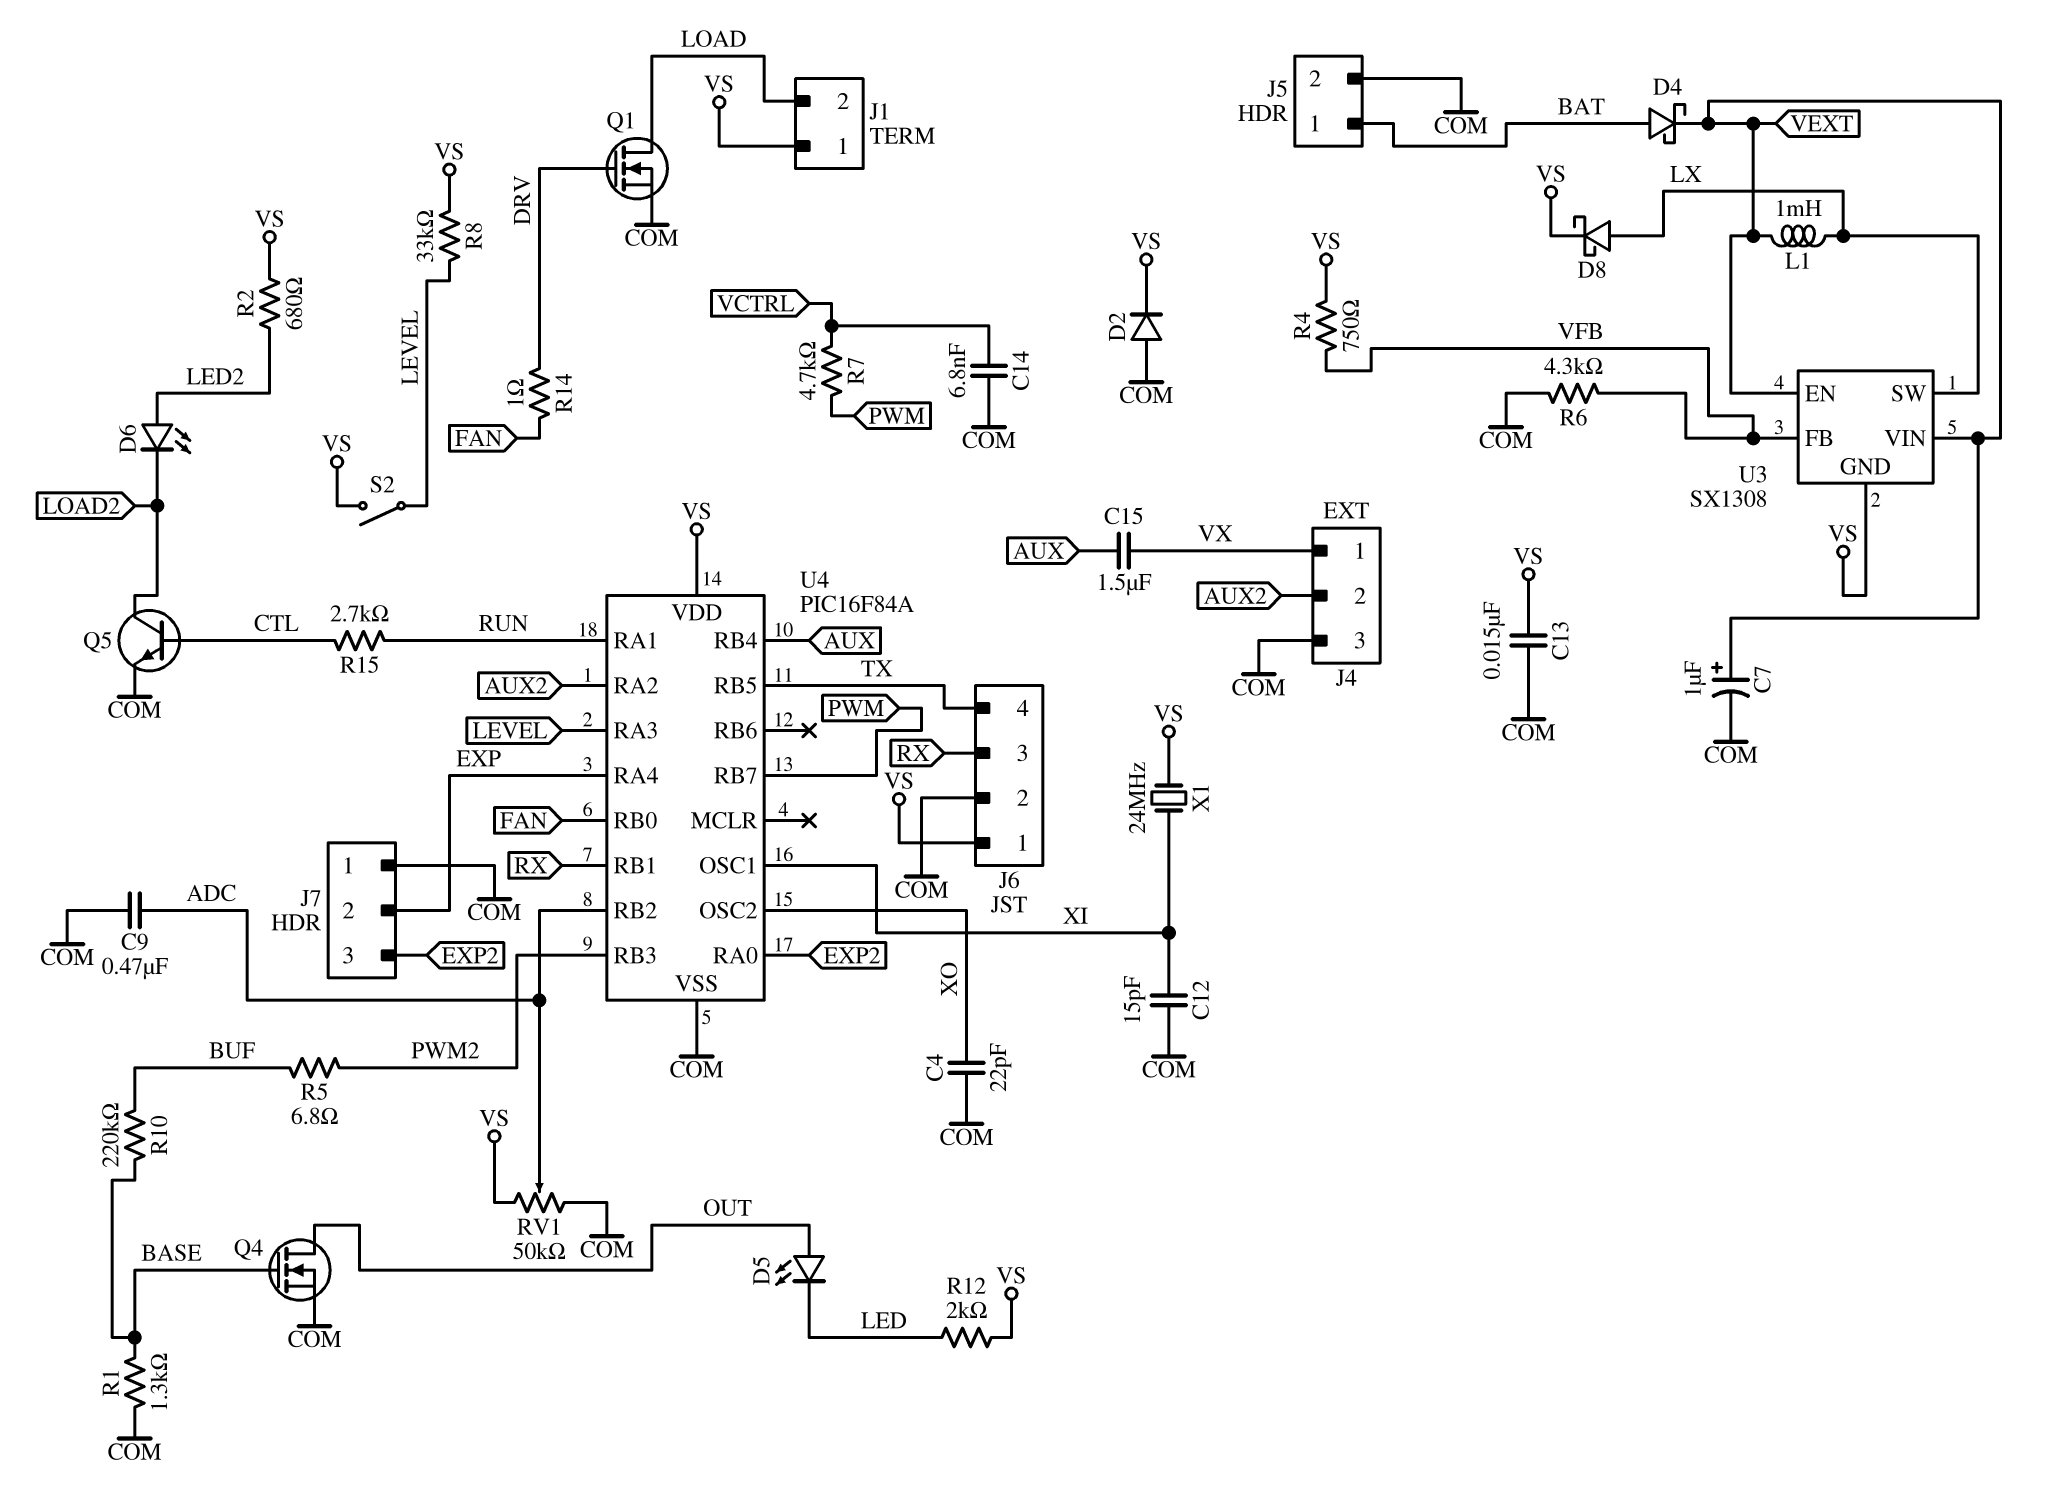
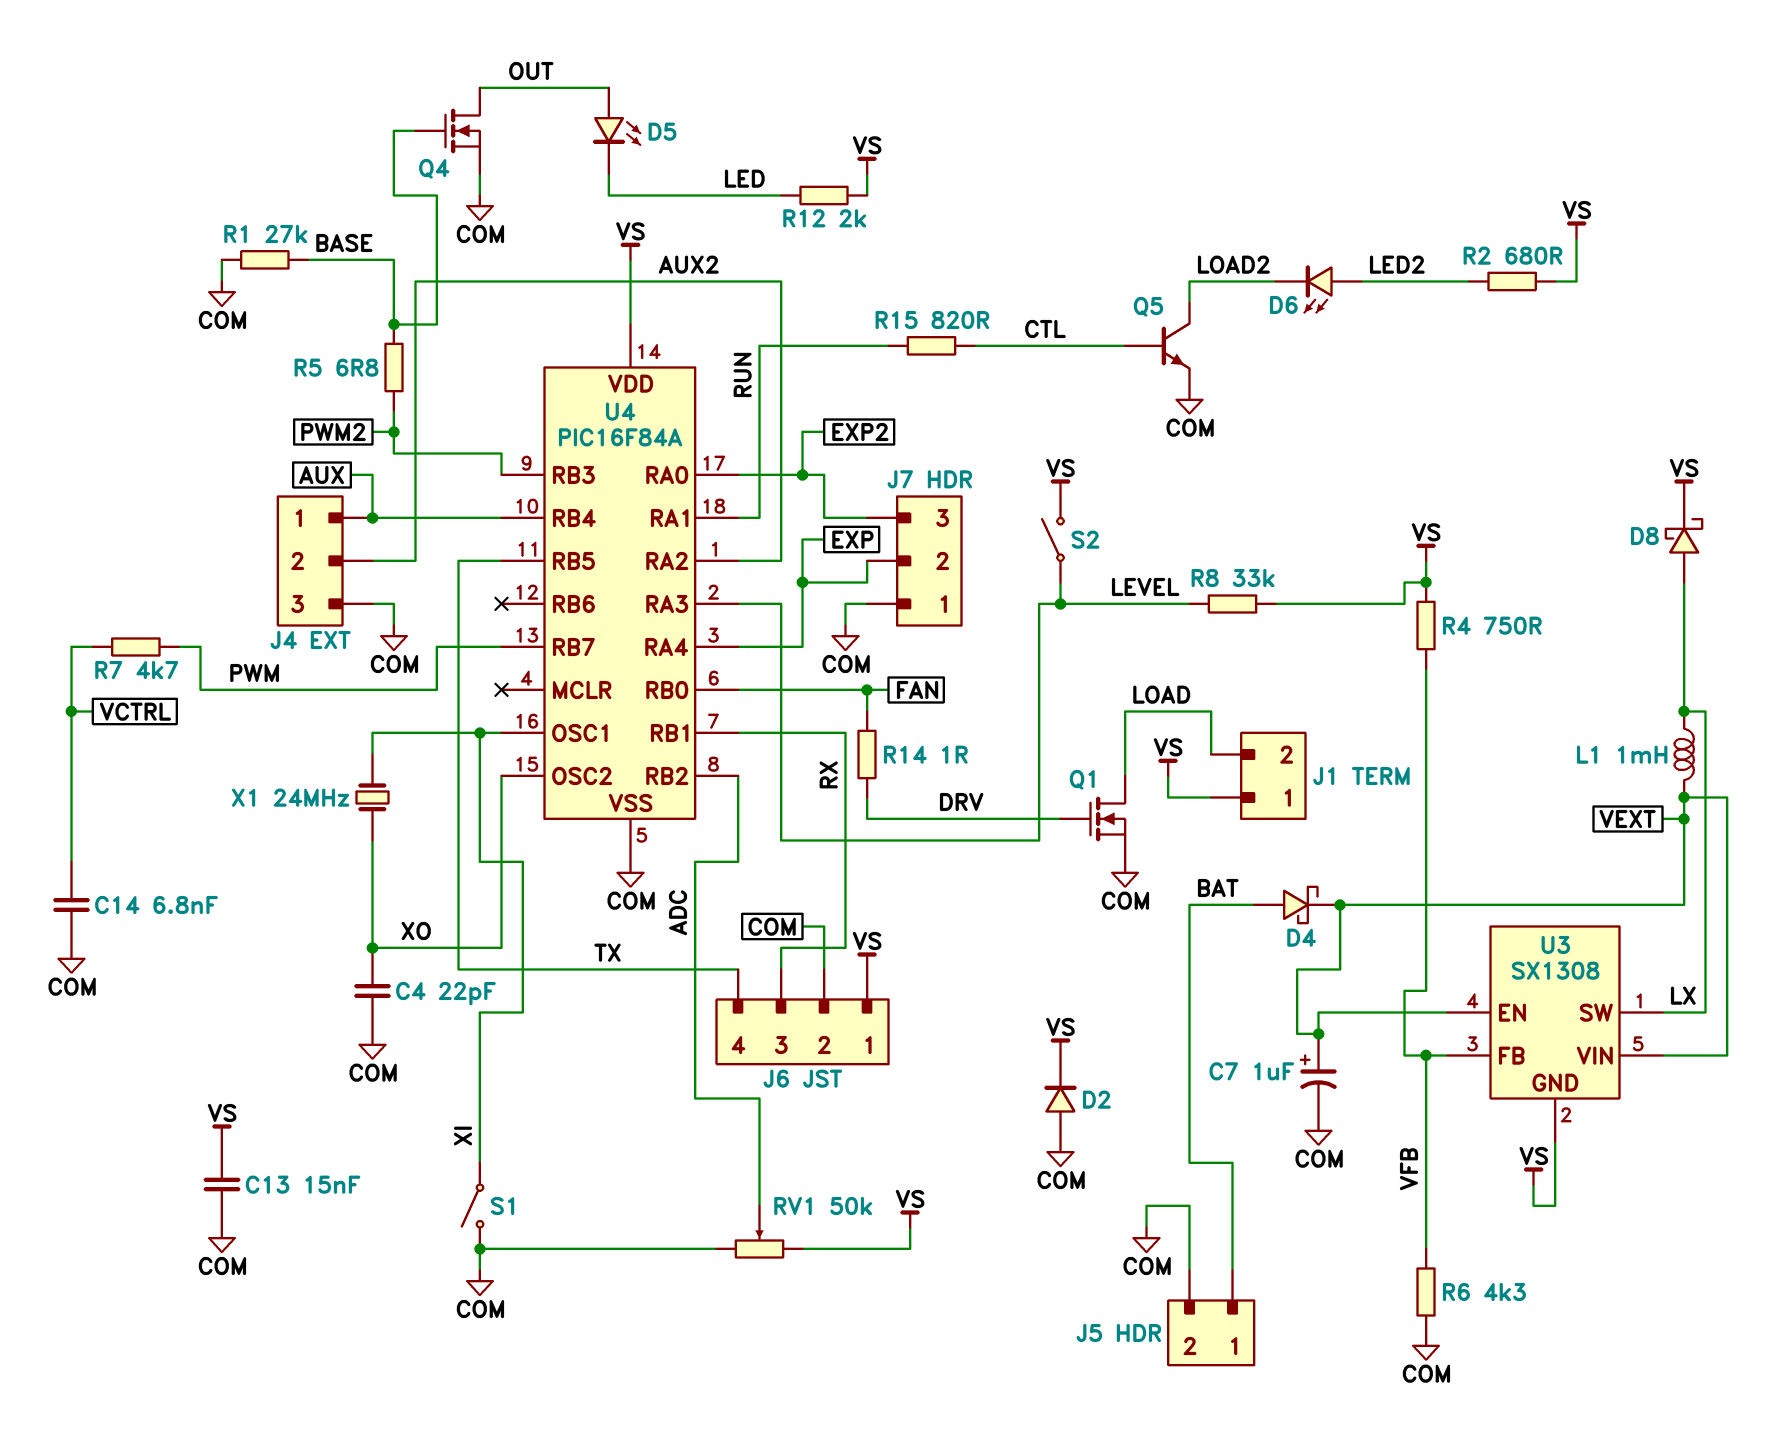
C9: 470nF (ADC, COM) -> none
C12: 15pF (COM, XI) -> none
C15: 1.5uF (AUX, VX) -> none
J4 pin 1: VX -> AUX
R1: 1.3k (BASE, COM) -> 27k (BASE, COM)
R5: 6.8 (BUF, PWM2) -> 6.8 (BASE, PWM2)
R10: 220k (BASE, BUF) -> none
R15: 2.7k (CTL, RUN) -> 820 (CTL, RUN)
S1: none -> switch (COM, XI)
X1: 24MHz (VS, XI) -> 24MHz (XI, XO)

